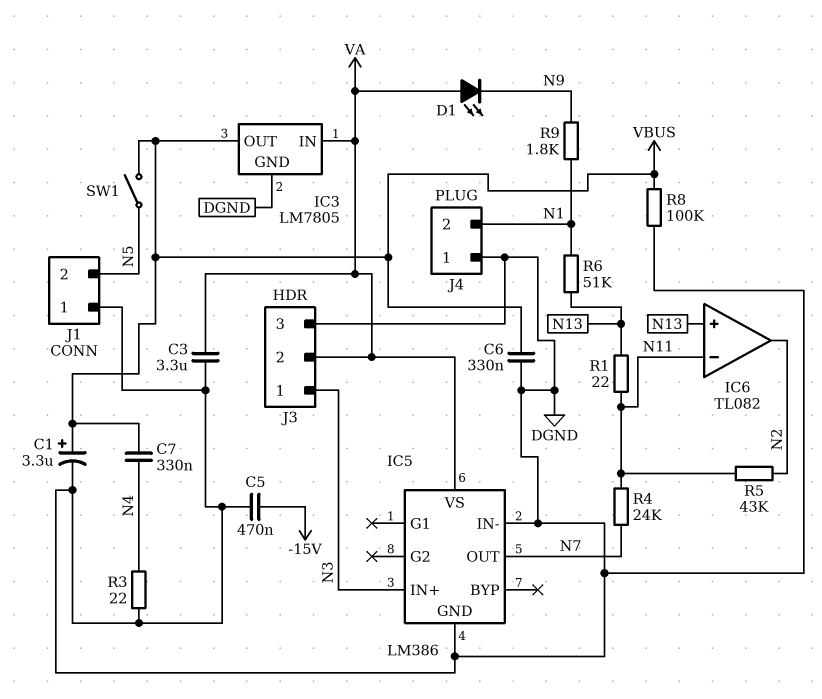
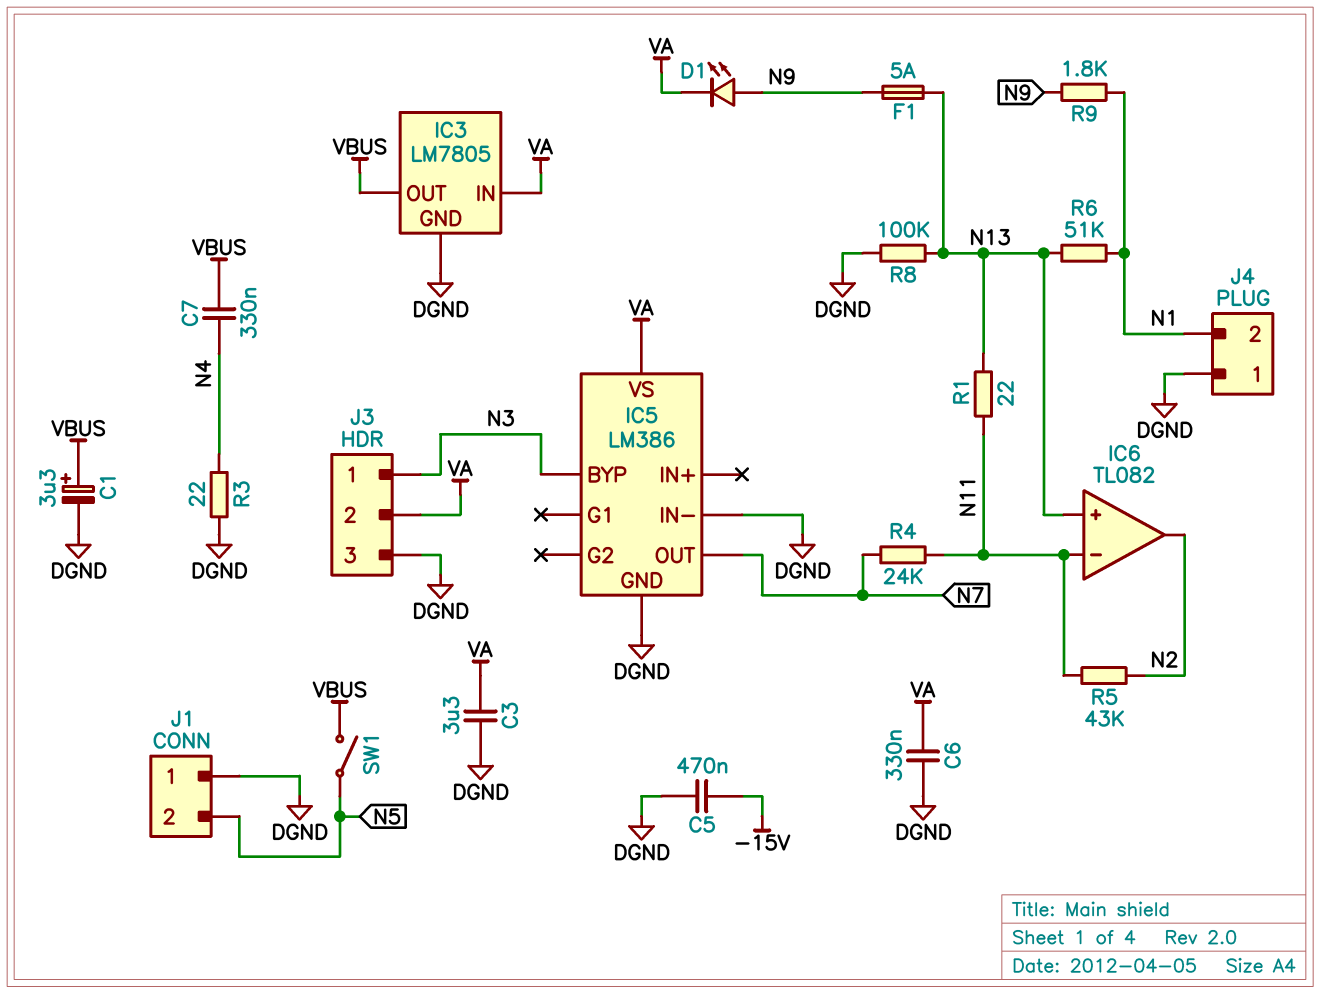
C6: 330nF (DGND, VBUS) -> 330nF (DGND, VA)
D1: LED (A VA, K N9) -> LED (A N9, K VA)
F1: none -> 5A (N9, N13)
IC5 pin BYP: none -> N3
IC5 pin IN+: N3 -> none
R8: 100k (DGND, VBUS) -> 100k (DGND, N13)

